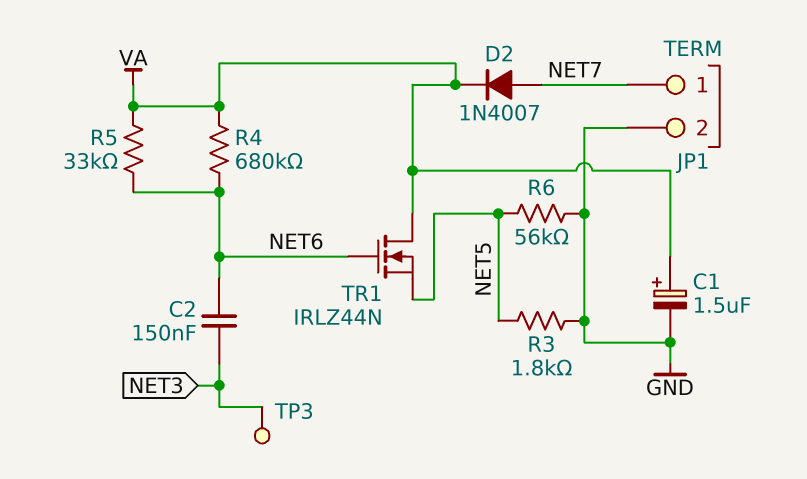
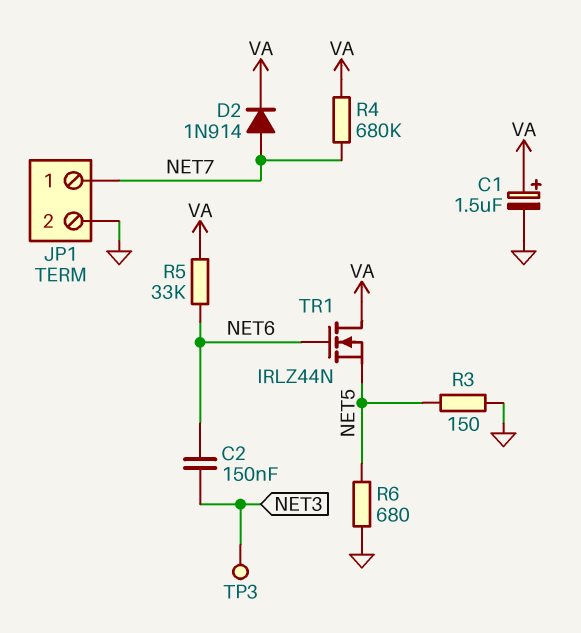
D2: diode 1N4007 (A NET7, K VA) -> diode 1N914 (A NET7, K VA)
R3: 1.8k (GND, NET5) -> 150 (GND, NET5)
R4: 680k (NET6, VA) -> 680k (NET7, VA)
R6: 56k (GND, NET5) -> 680 (GND, NET5)

